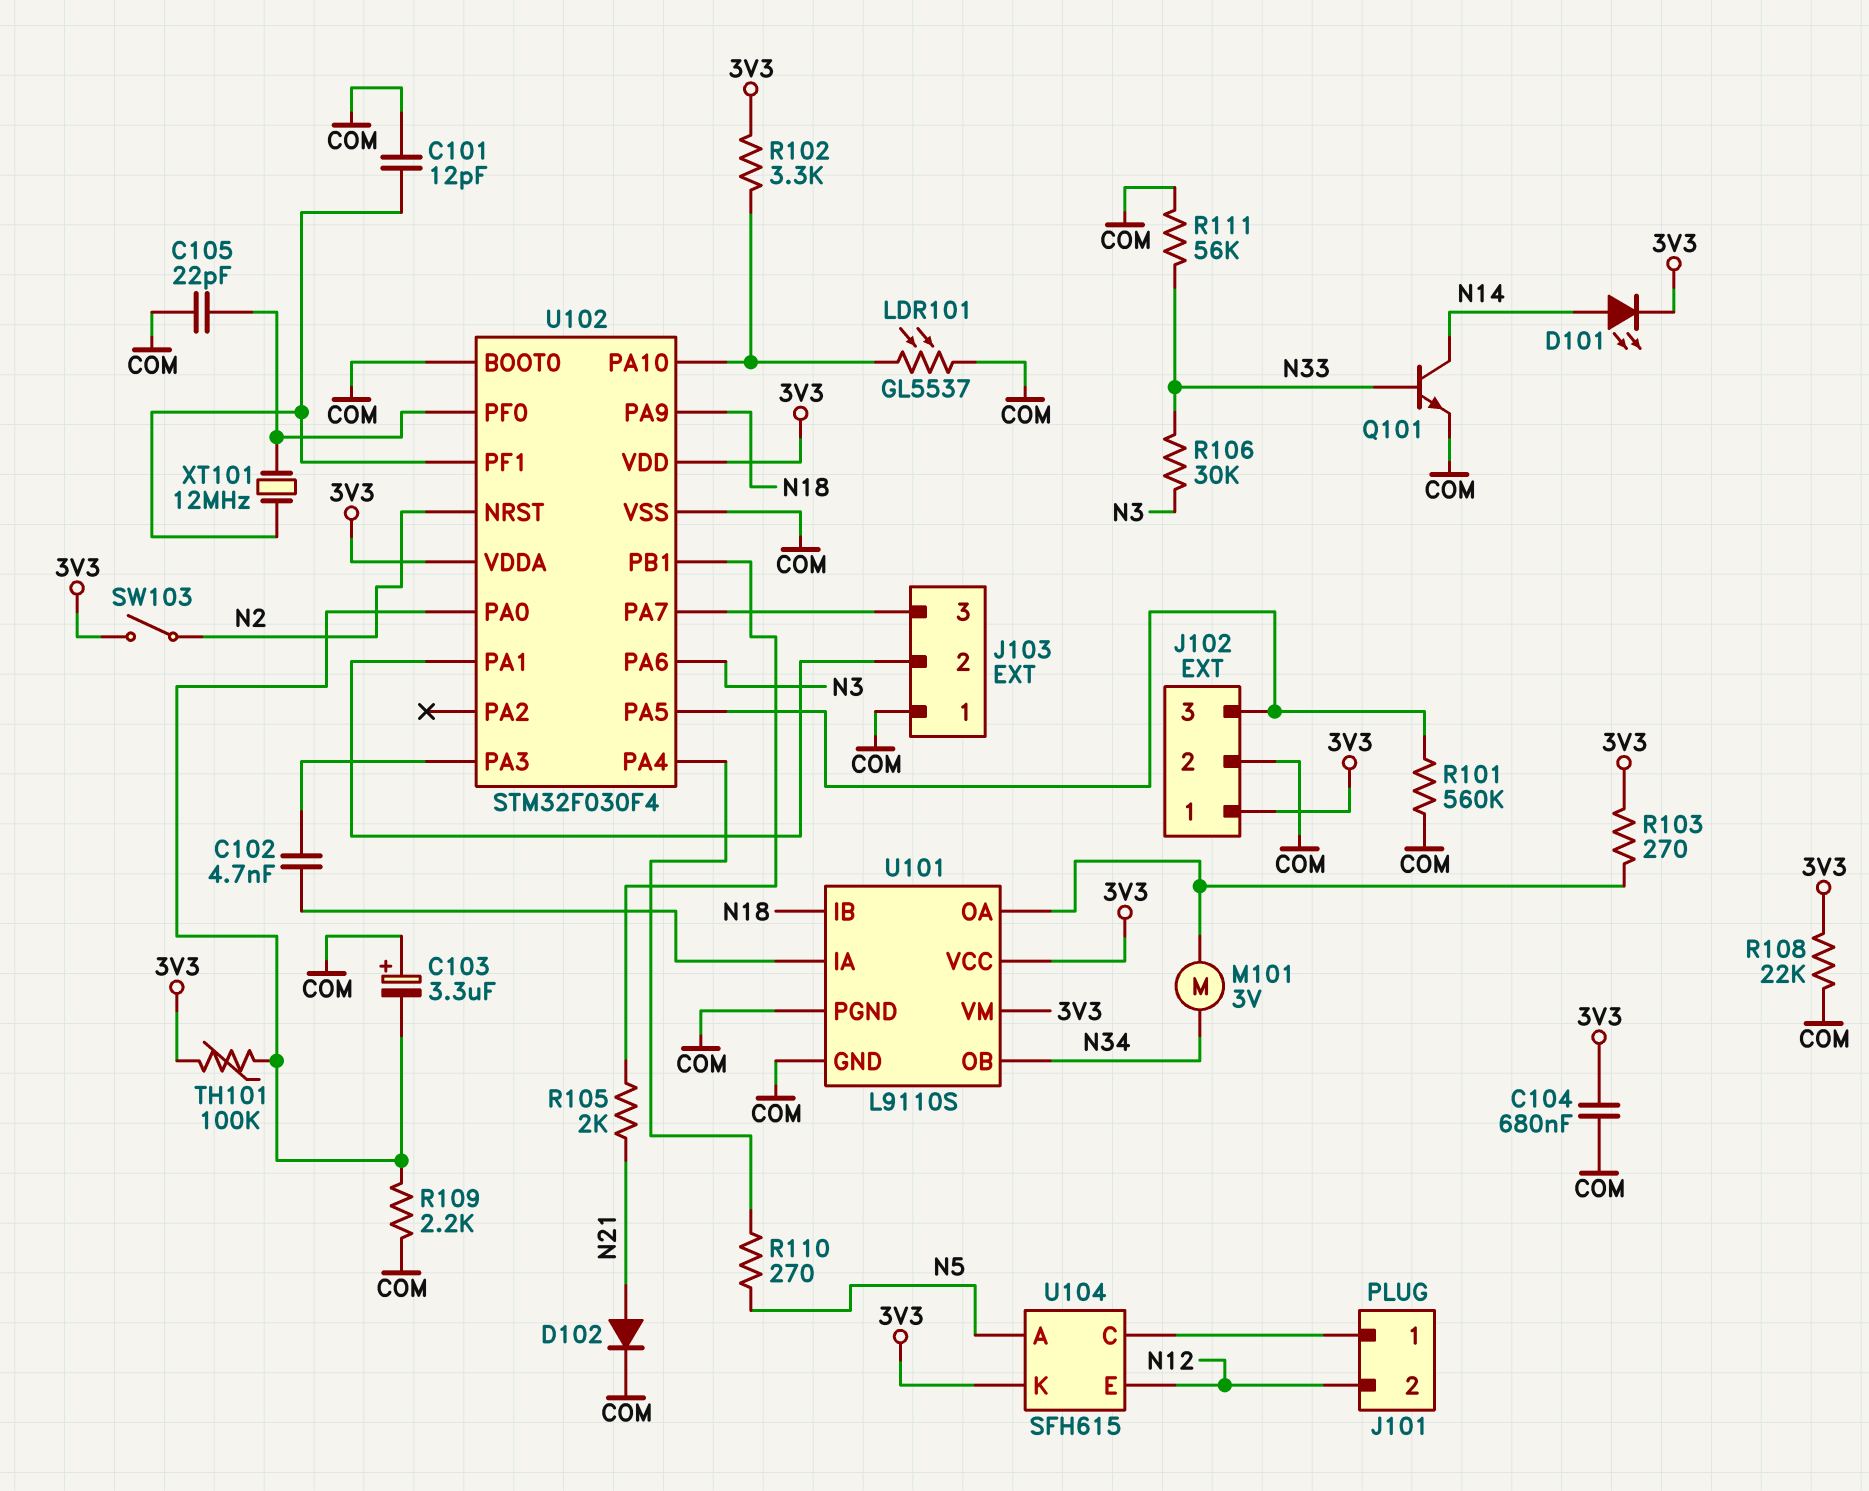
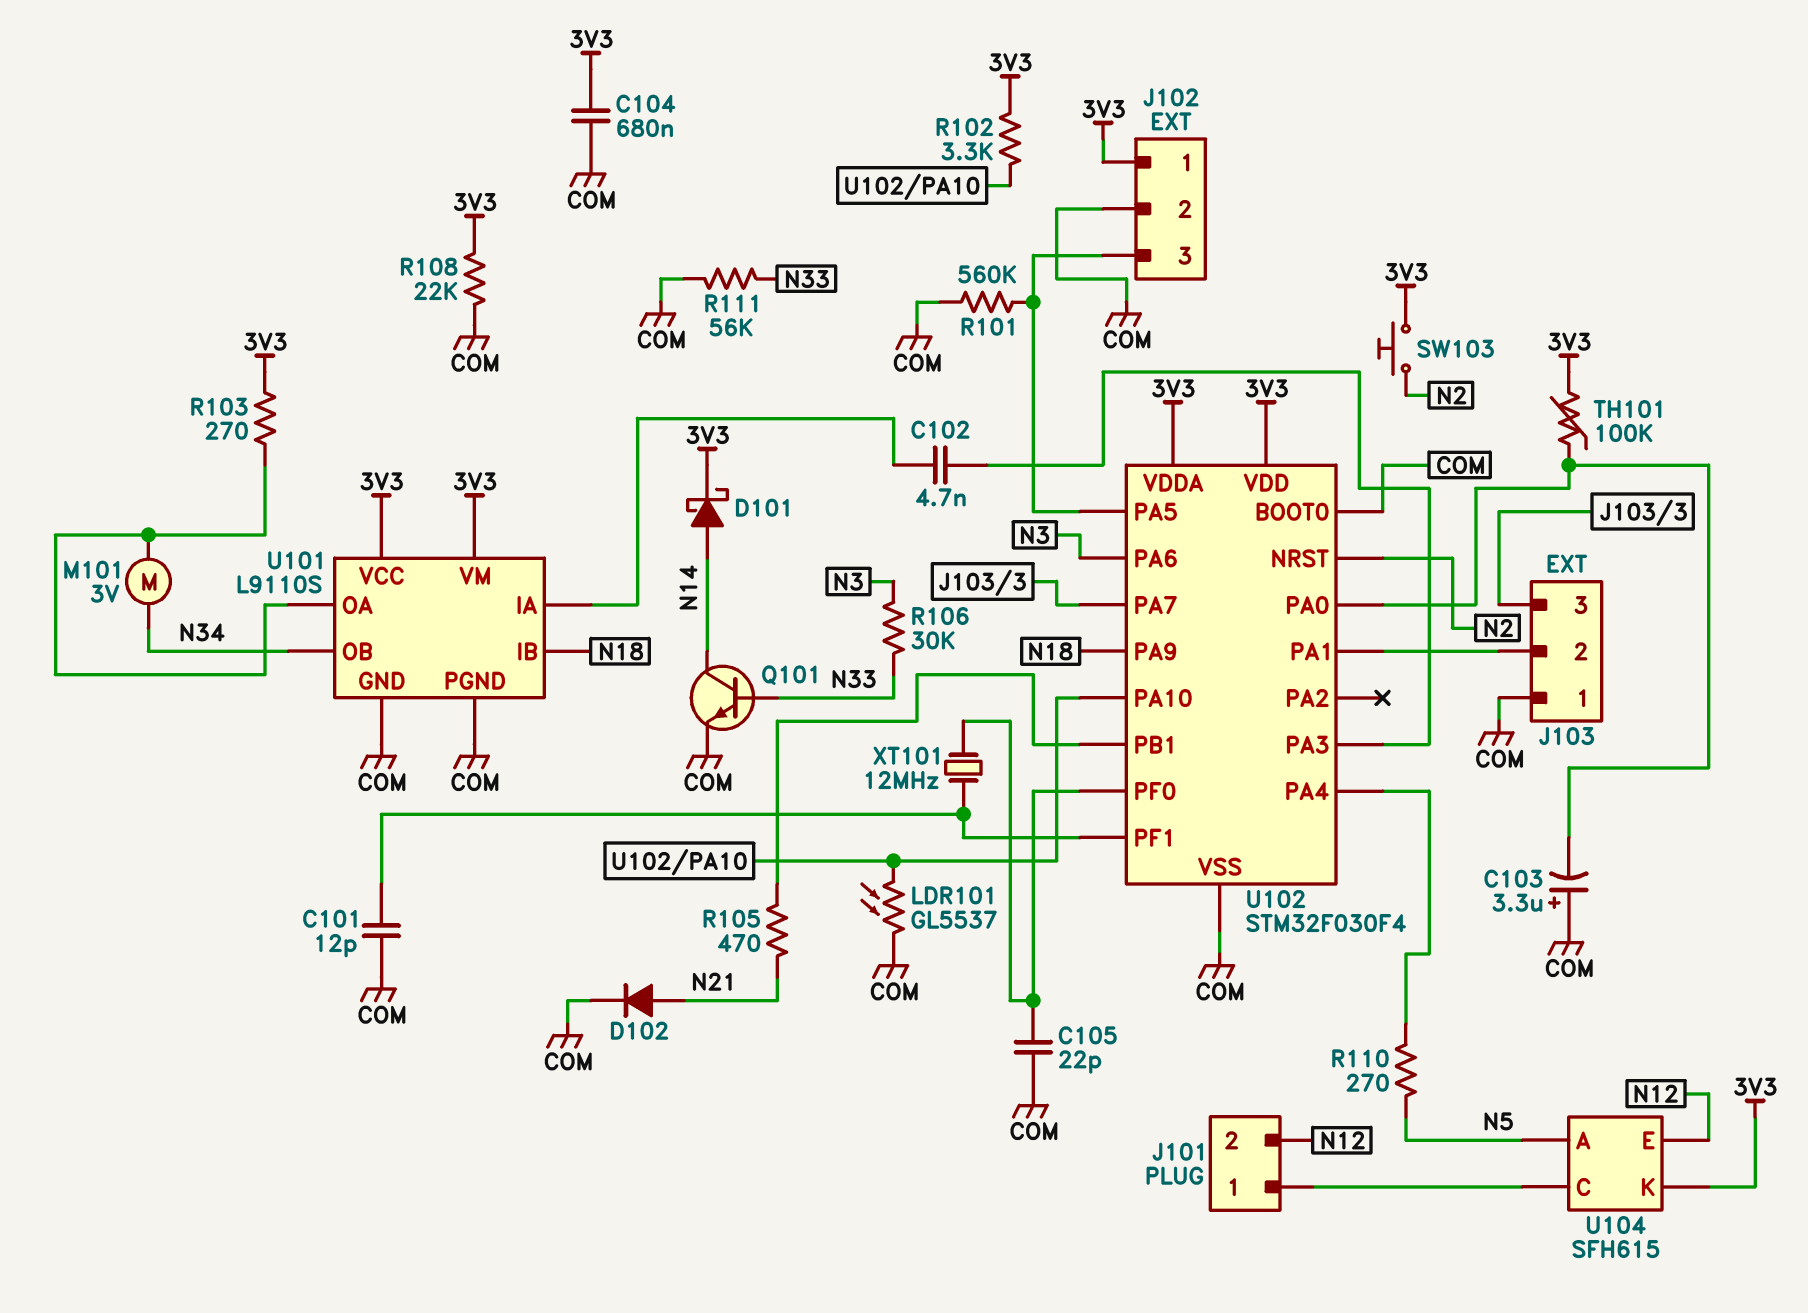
D101: LED (A N14, K 3V3) -> schottky (A N14, K 3V3)
R105: 2k (N21, U102/PB1) -> 470 (N21, U102/PB1)
R109: 2.2k (COM, U102/PA0) -> none
SW103: switch (3V3, N2) -> button (3V3, N2)

